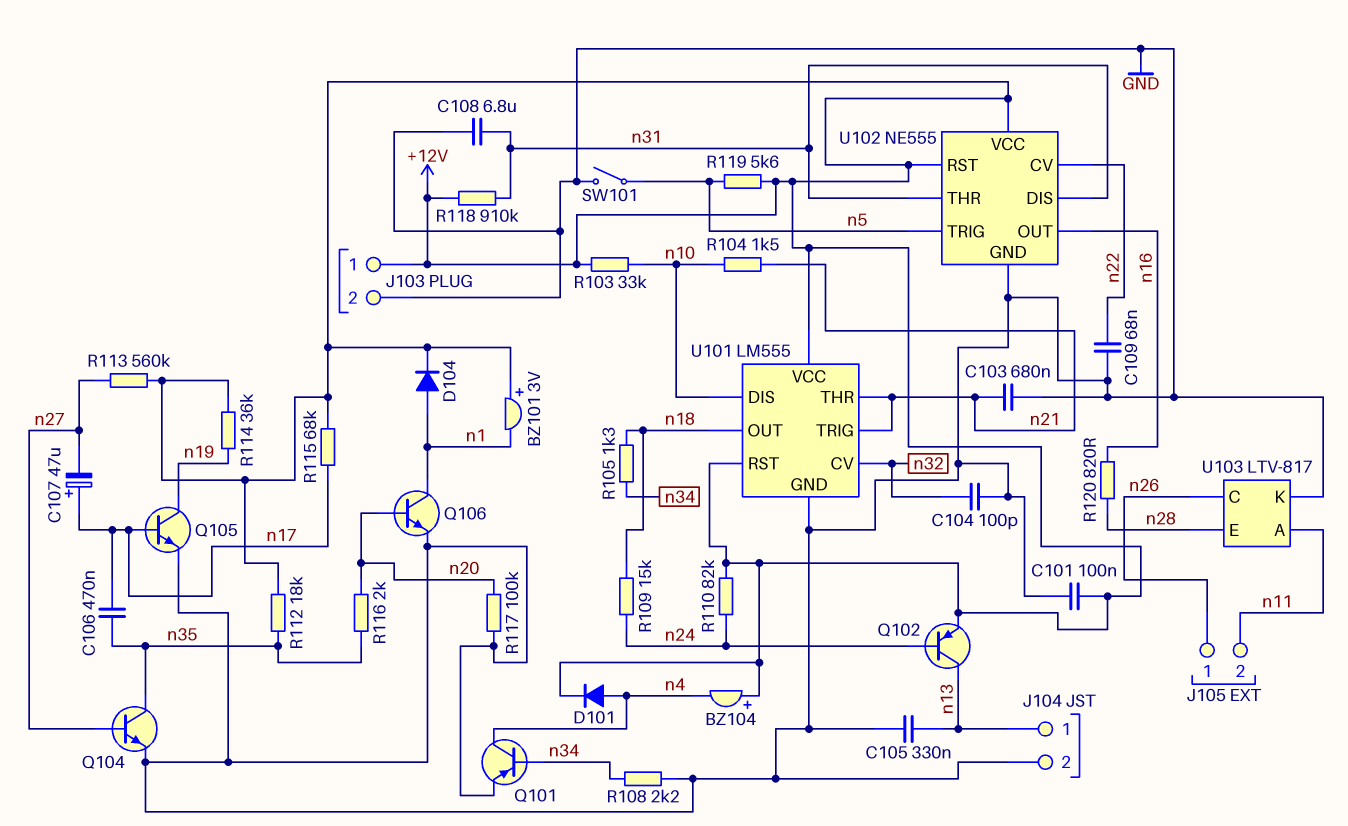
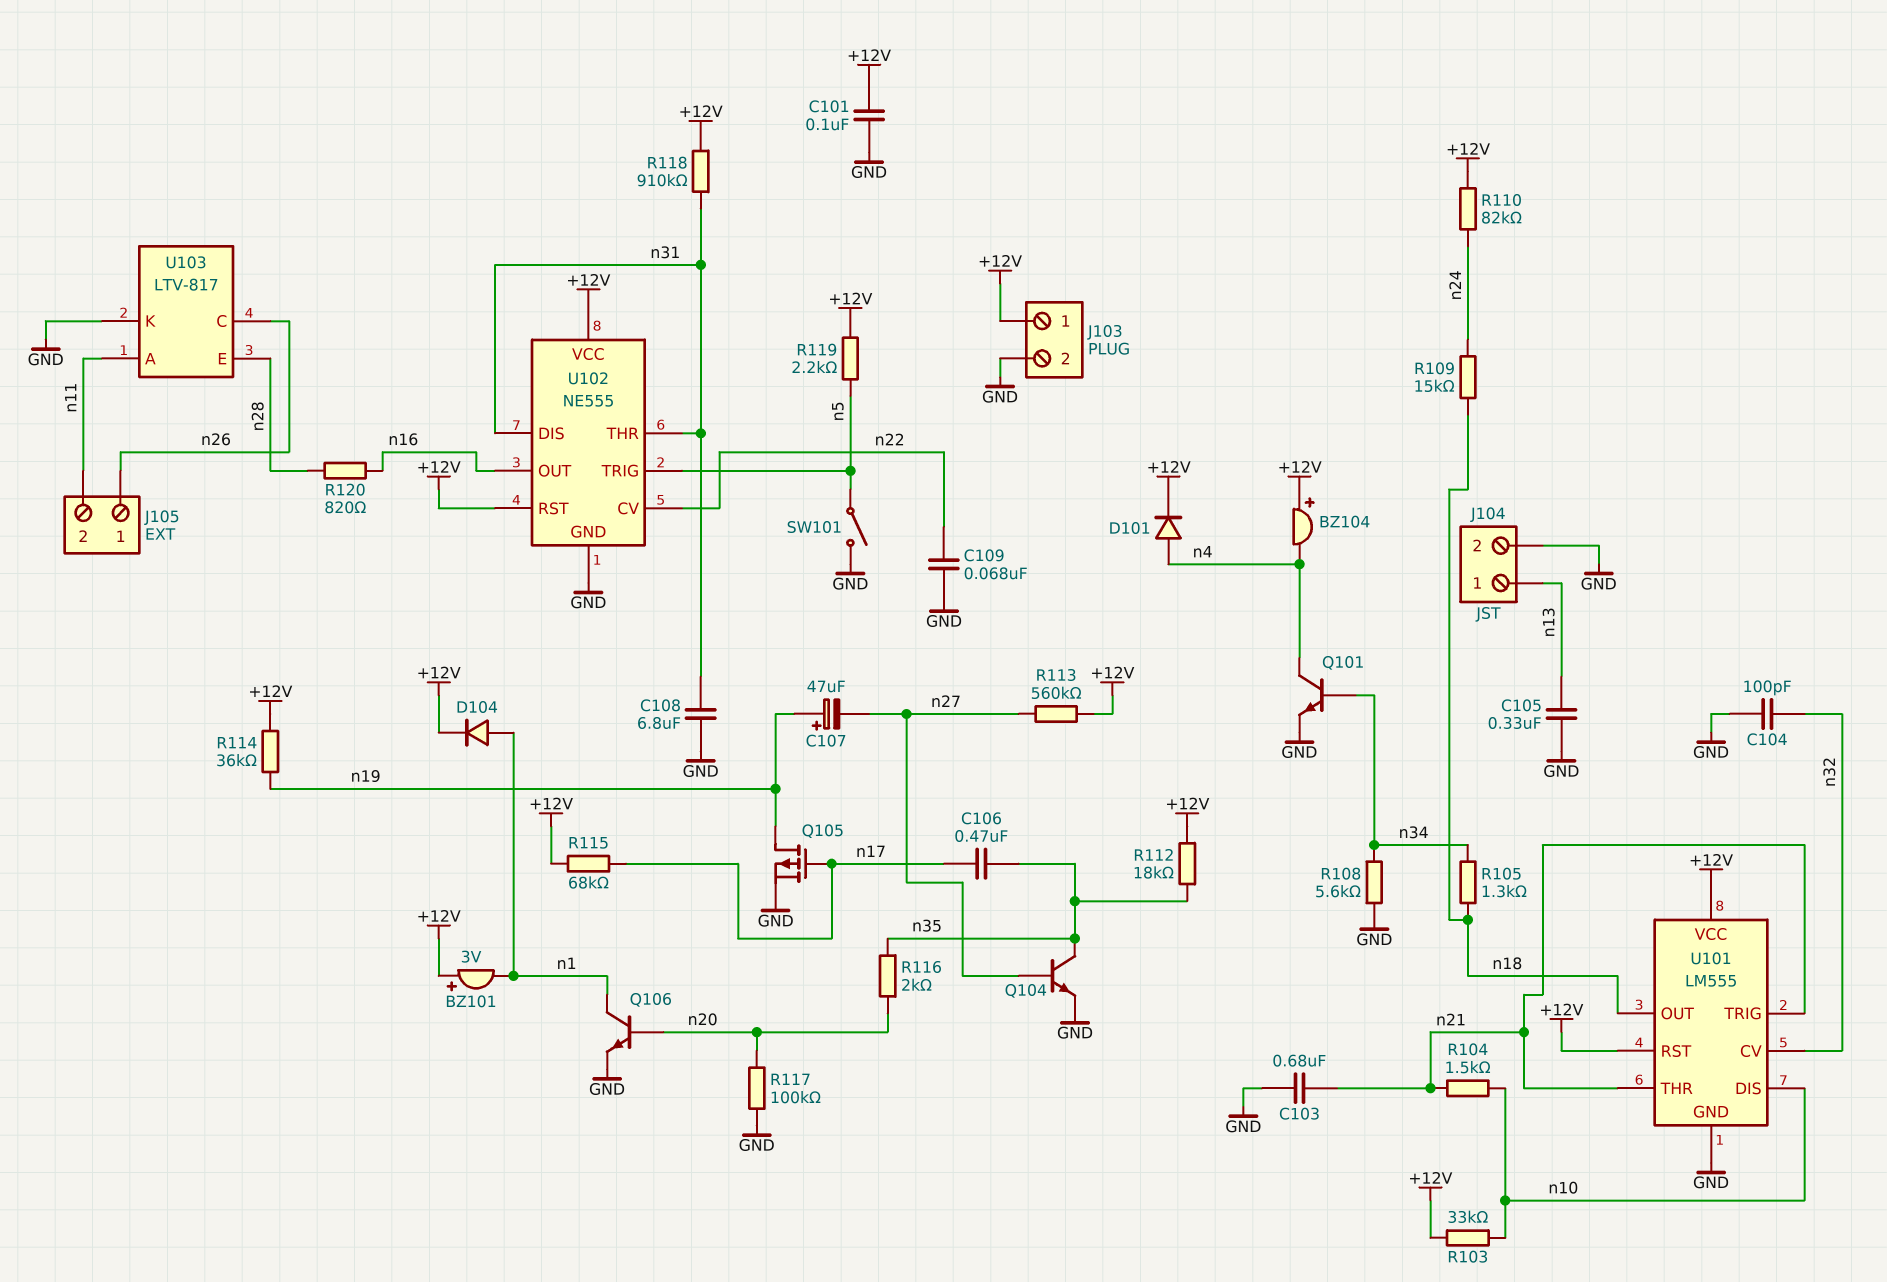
C107: 47uF (plus n17, minus n27) -> 47uF (plus n19, minus n27)
Q101: PNP (B n34, C n4, E GND) -> NPN (B n34, C n4, E GND)
Q102: PNP (B n24, C n13, E +12V) -> none
Q105: NPN (B n17, C n19, E GND) -> PMOS (G n17, D n19, S GND)
R108: 2.2k (GND, n34) -> 5.6k (GND, n34)
R119: 5.6k (+12V, n5) -> 2.2k (+12V, n5)

